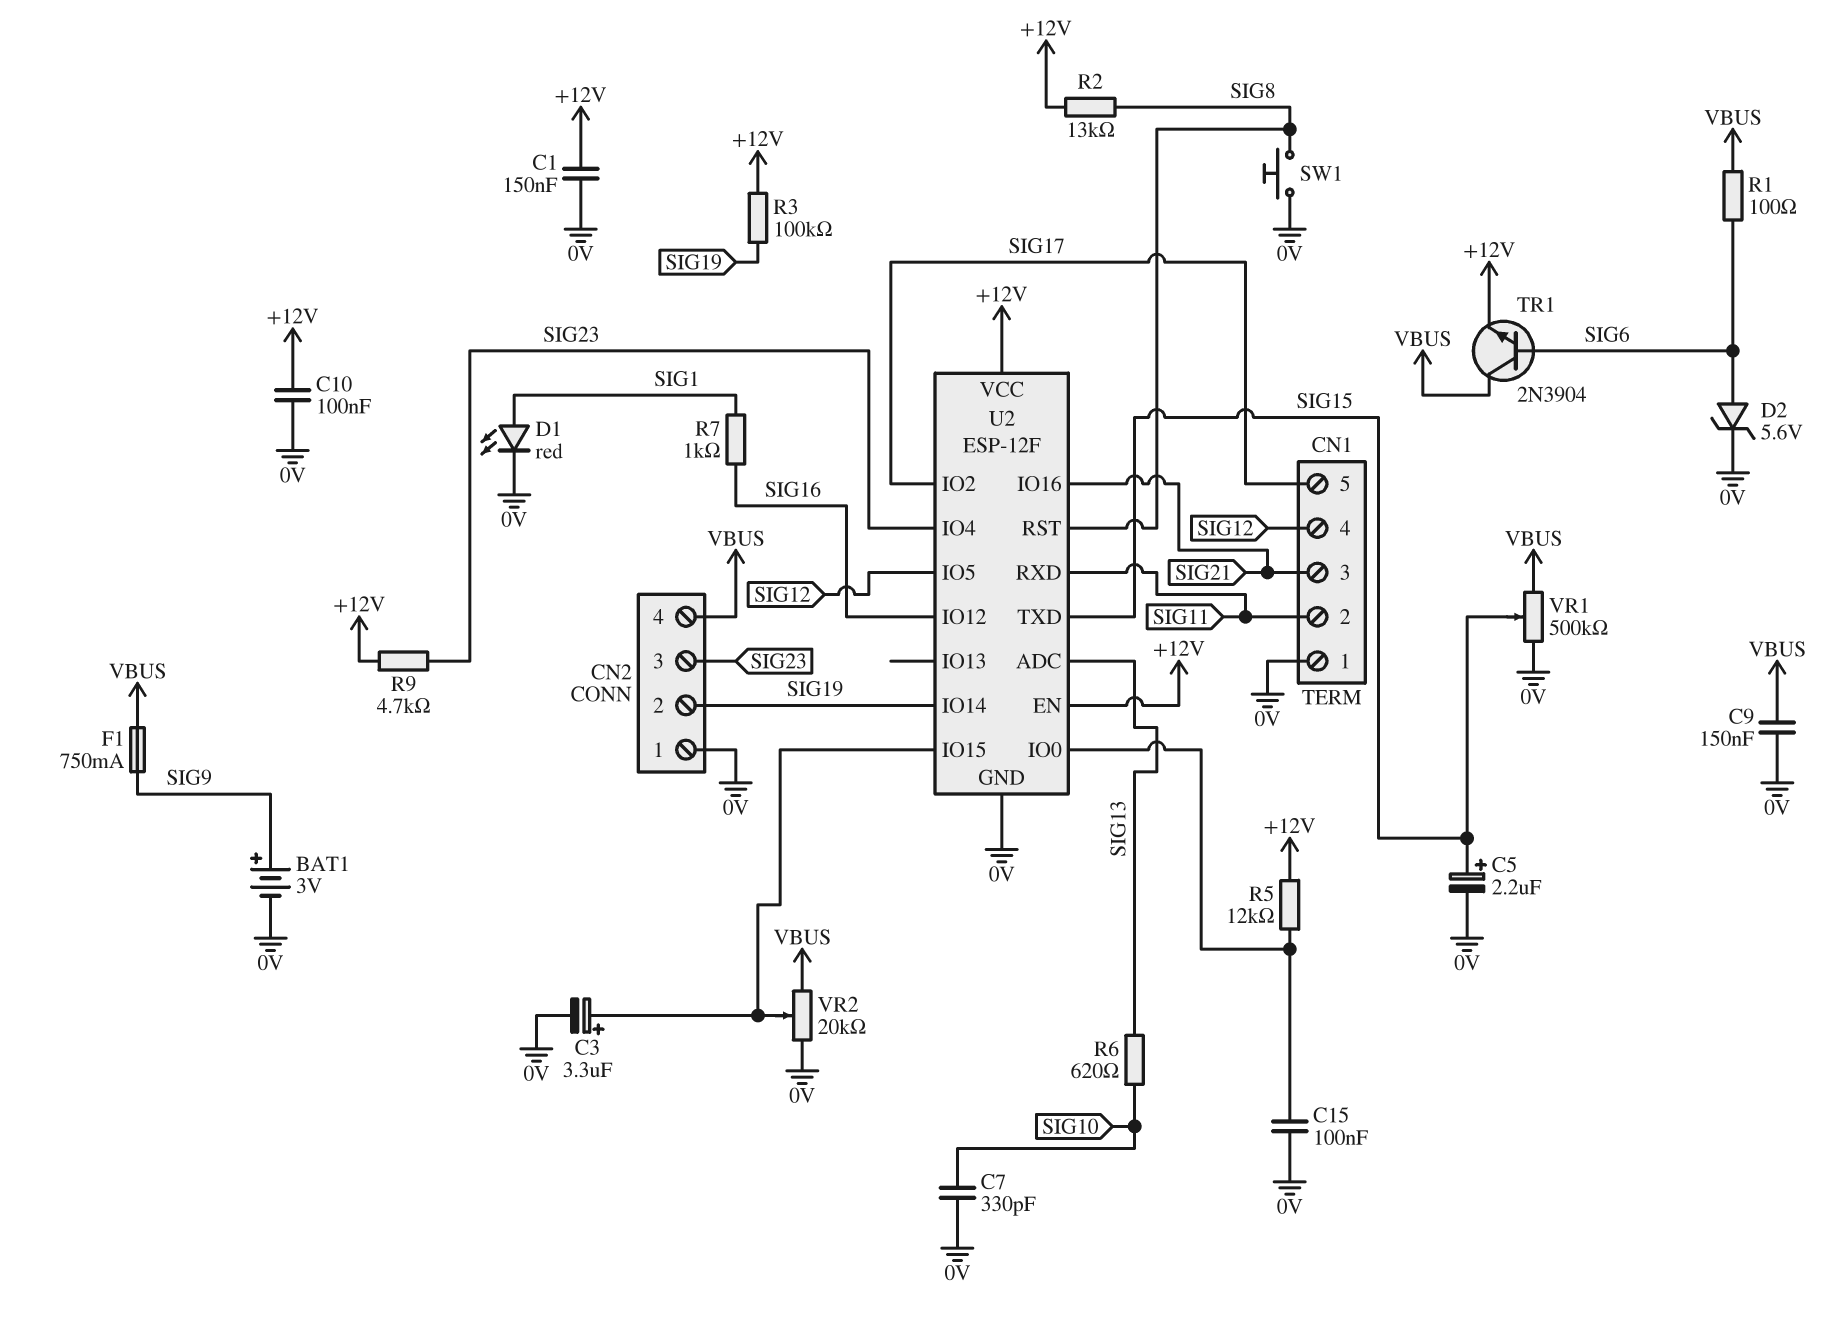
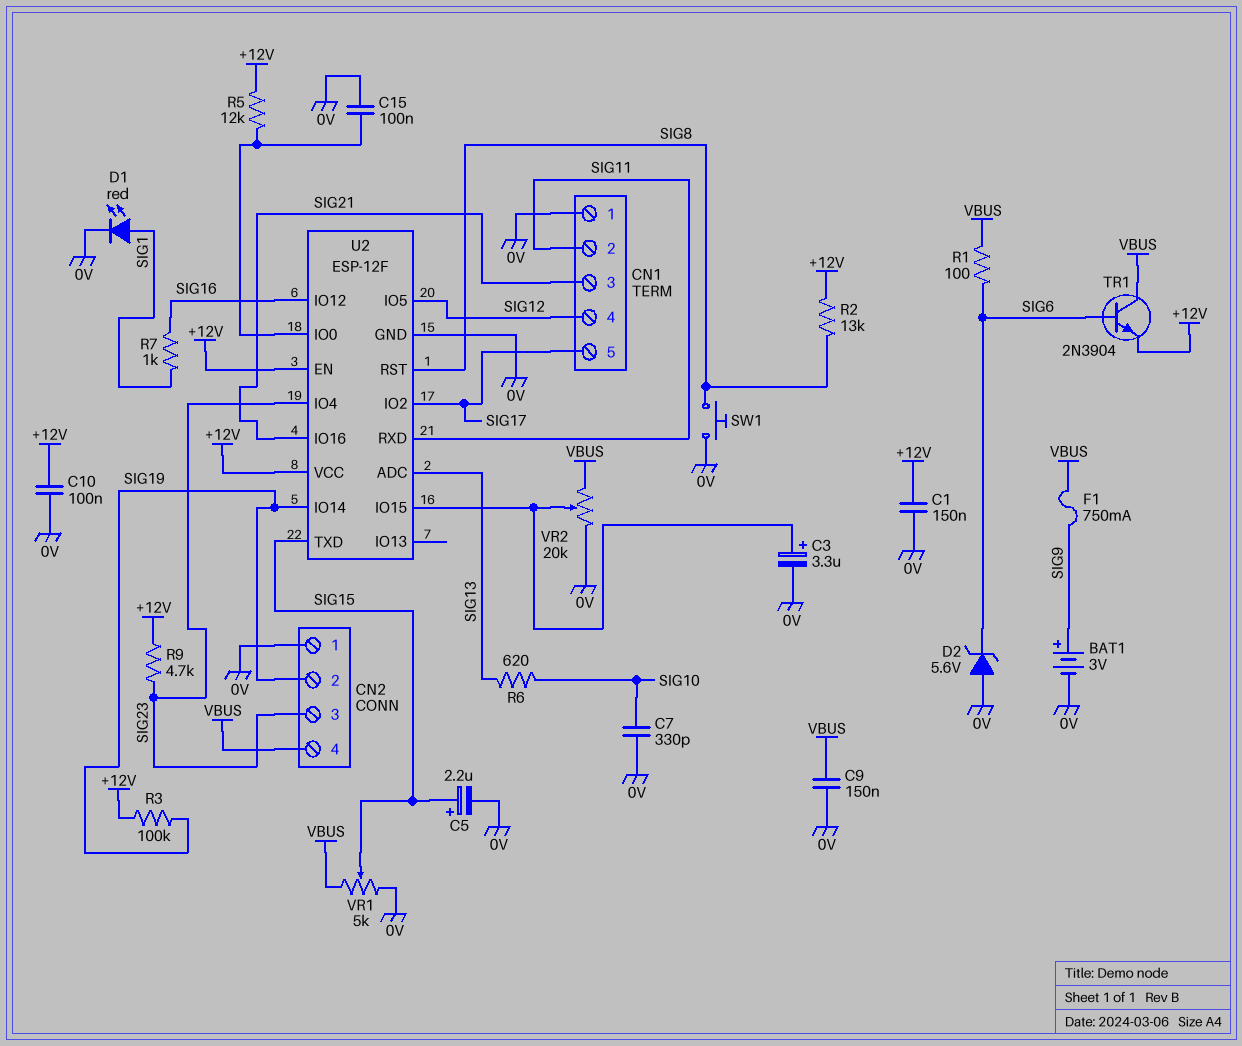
D2: zener 5.6V (A SIG6, K 0V) -> zener 5.6V (A 0V, K SIG6)
VR1: 500k (0V, VBUS, wiper SIG15) -> 5k (0V, VBUS, wiper SIG15)

